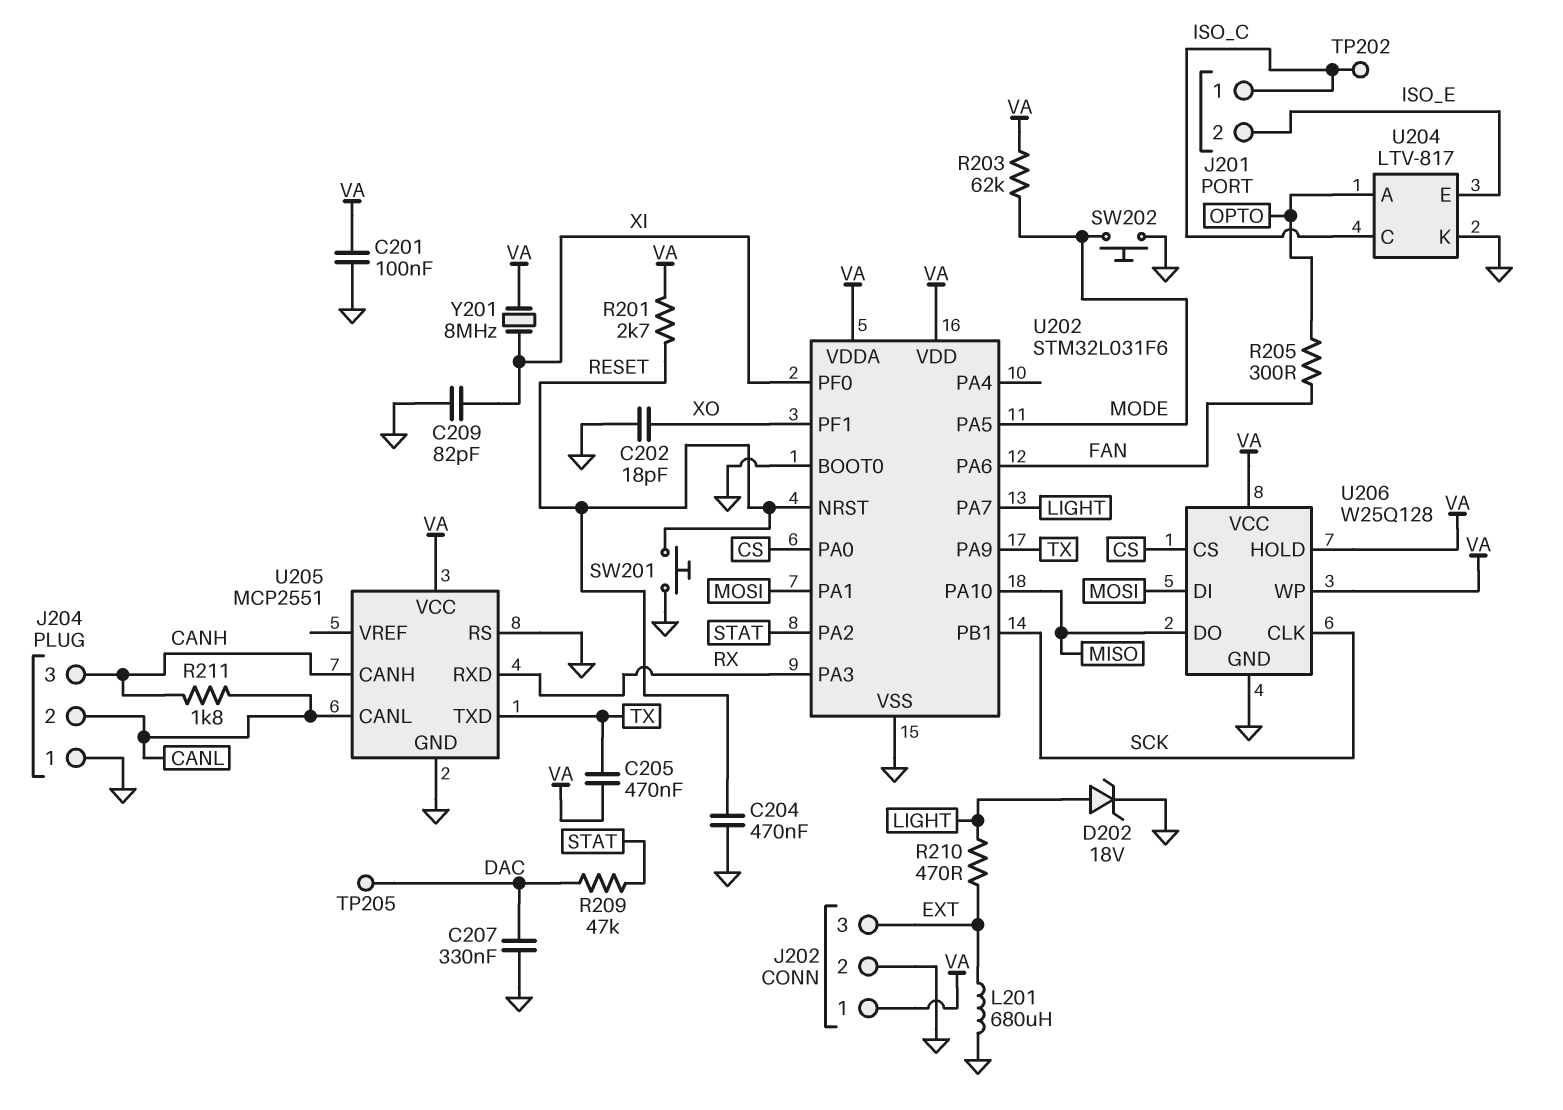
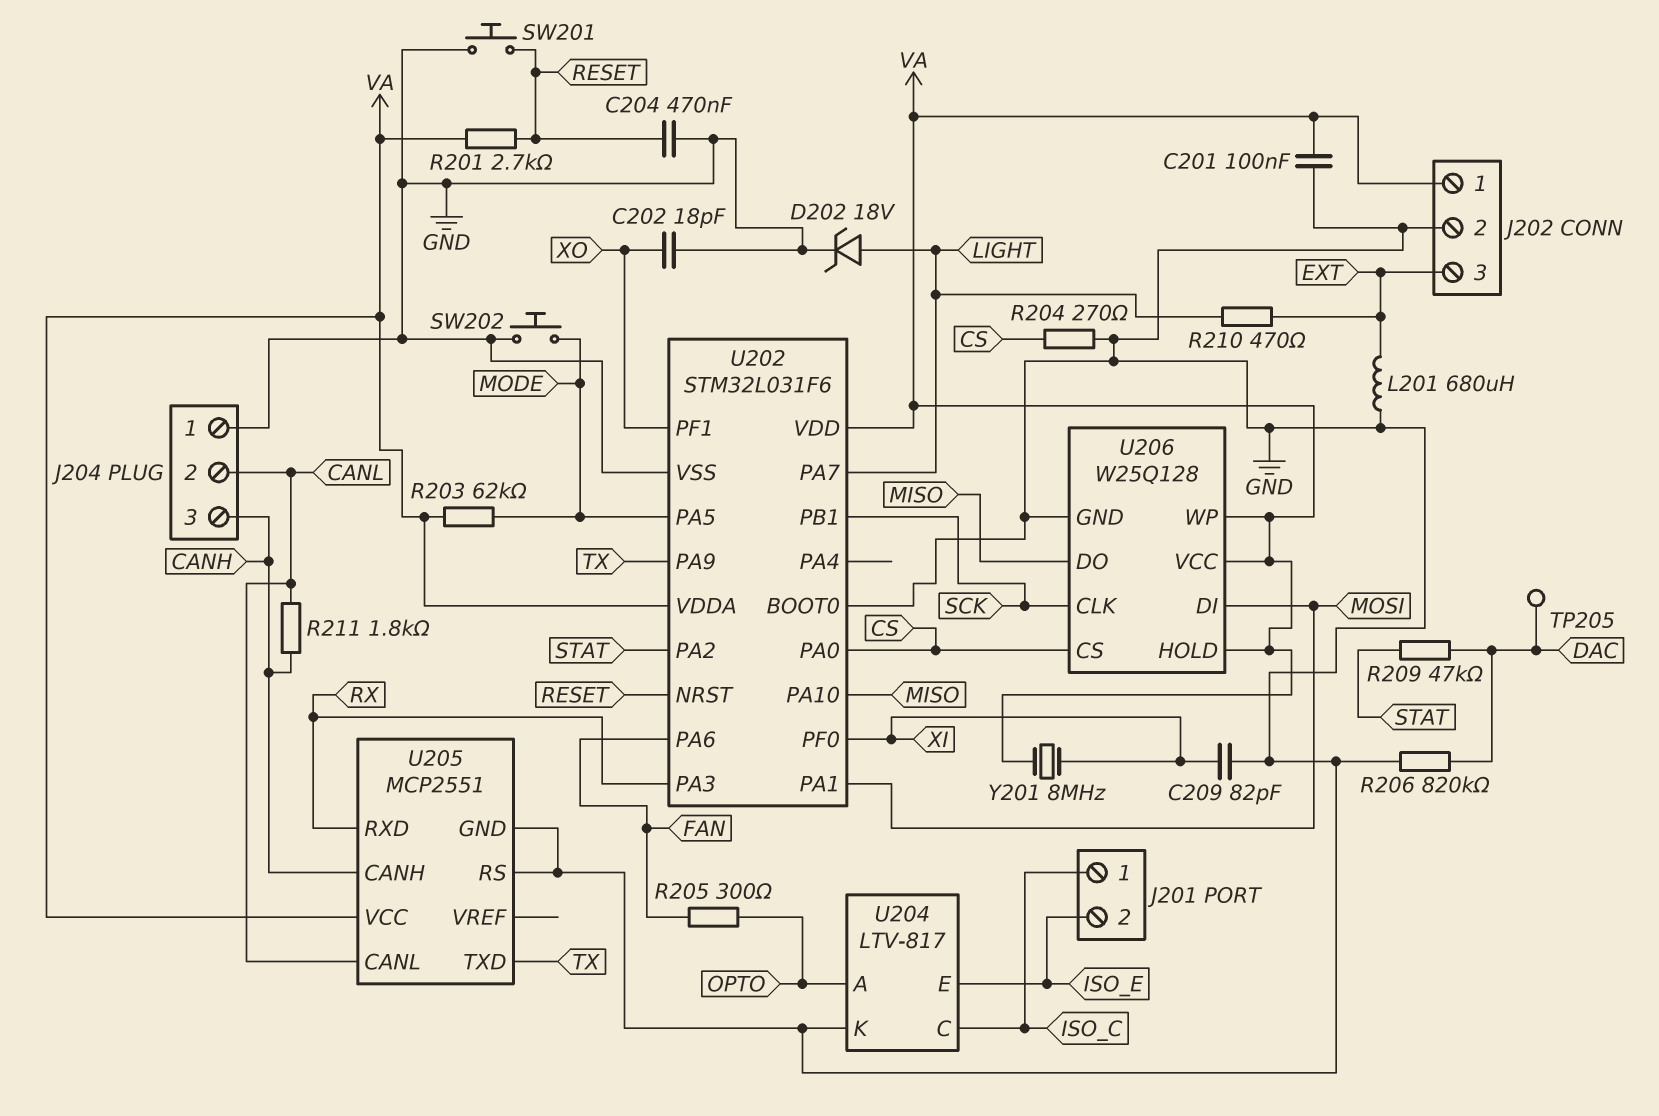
C205: 470nF (TX, VA) -> none
C207: 330nF (DAC, GND) -> none
R204: none -> 270 (CS, GND)
R206: none -> 820k (DAC, GND)
TP202: test point (ISO_C) -> none

